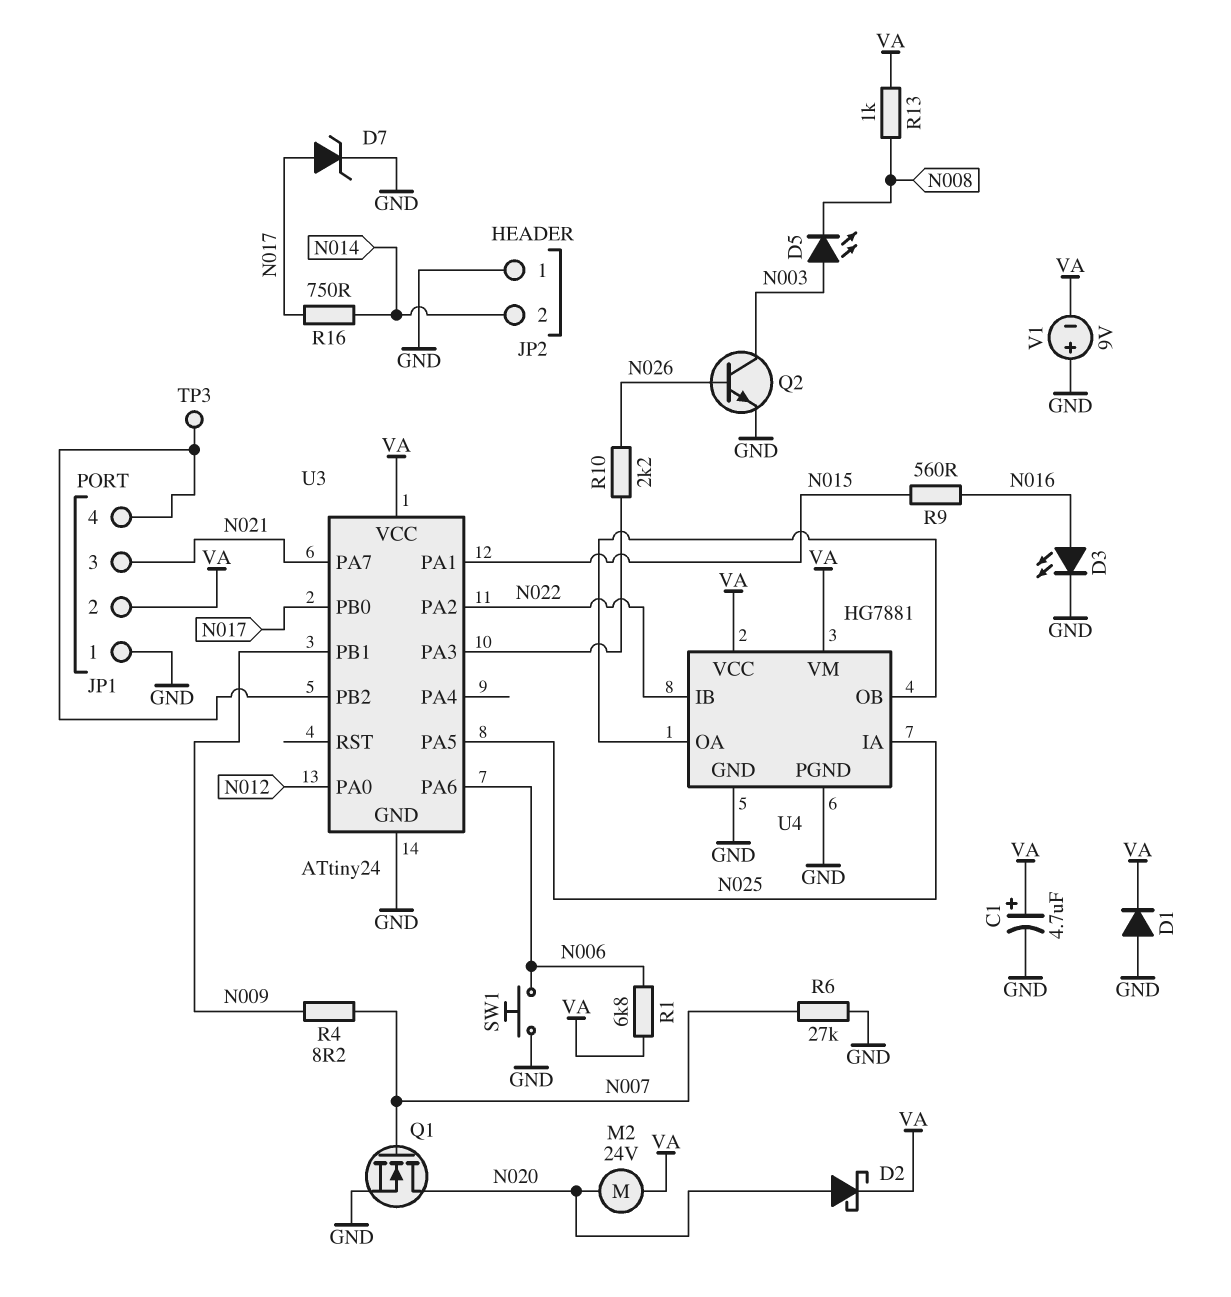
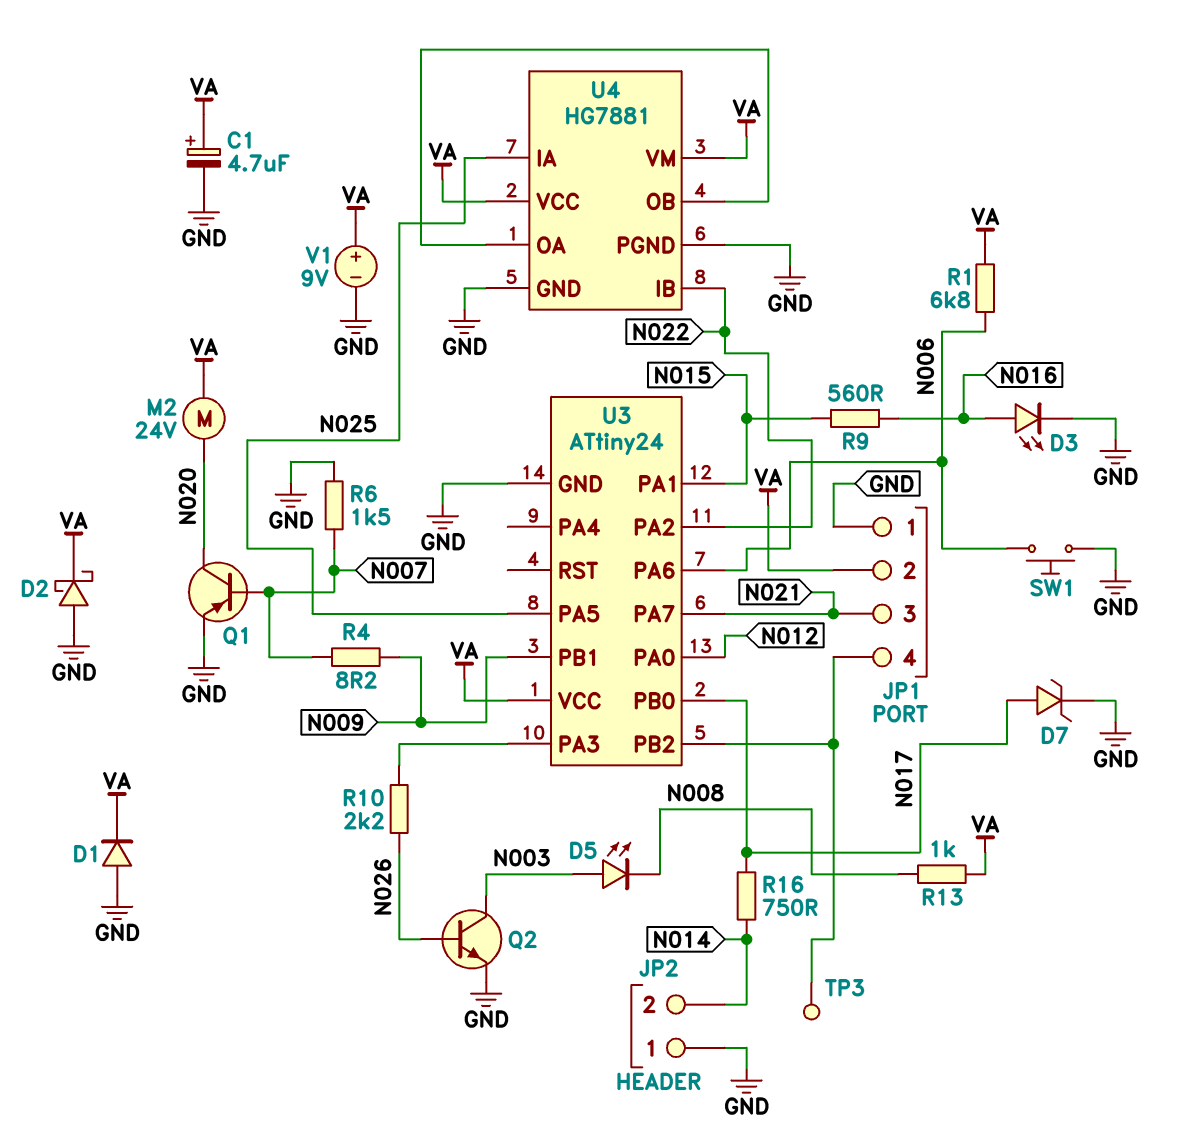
D2: schottky (A N020, K VA) -> schottky (A GND, K VA)
Q1: NMOS (G N007, D N020, S GND) -> PNP (B N007, C N020, E GND)
R6: 27k (GND, N007) -> 1.5k (GND, N007)
V1: 9V (plus GND, minus VA) -> 9V (plus VA, minus GND)

